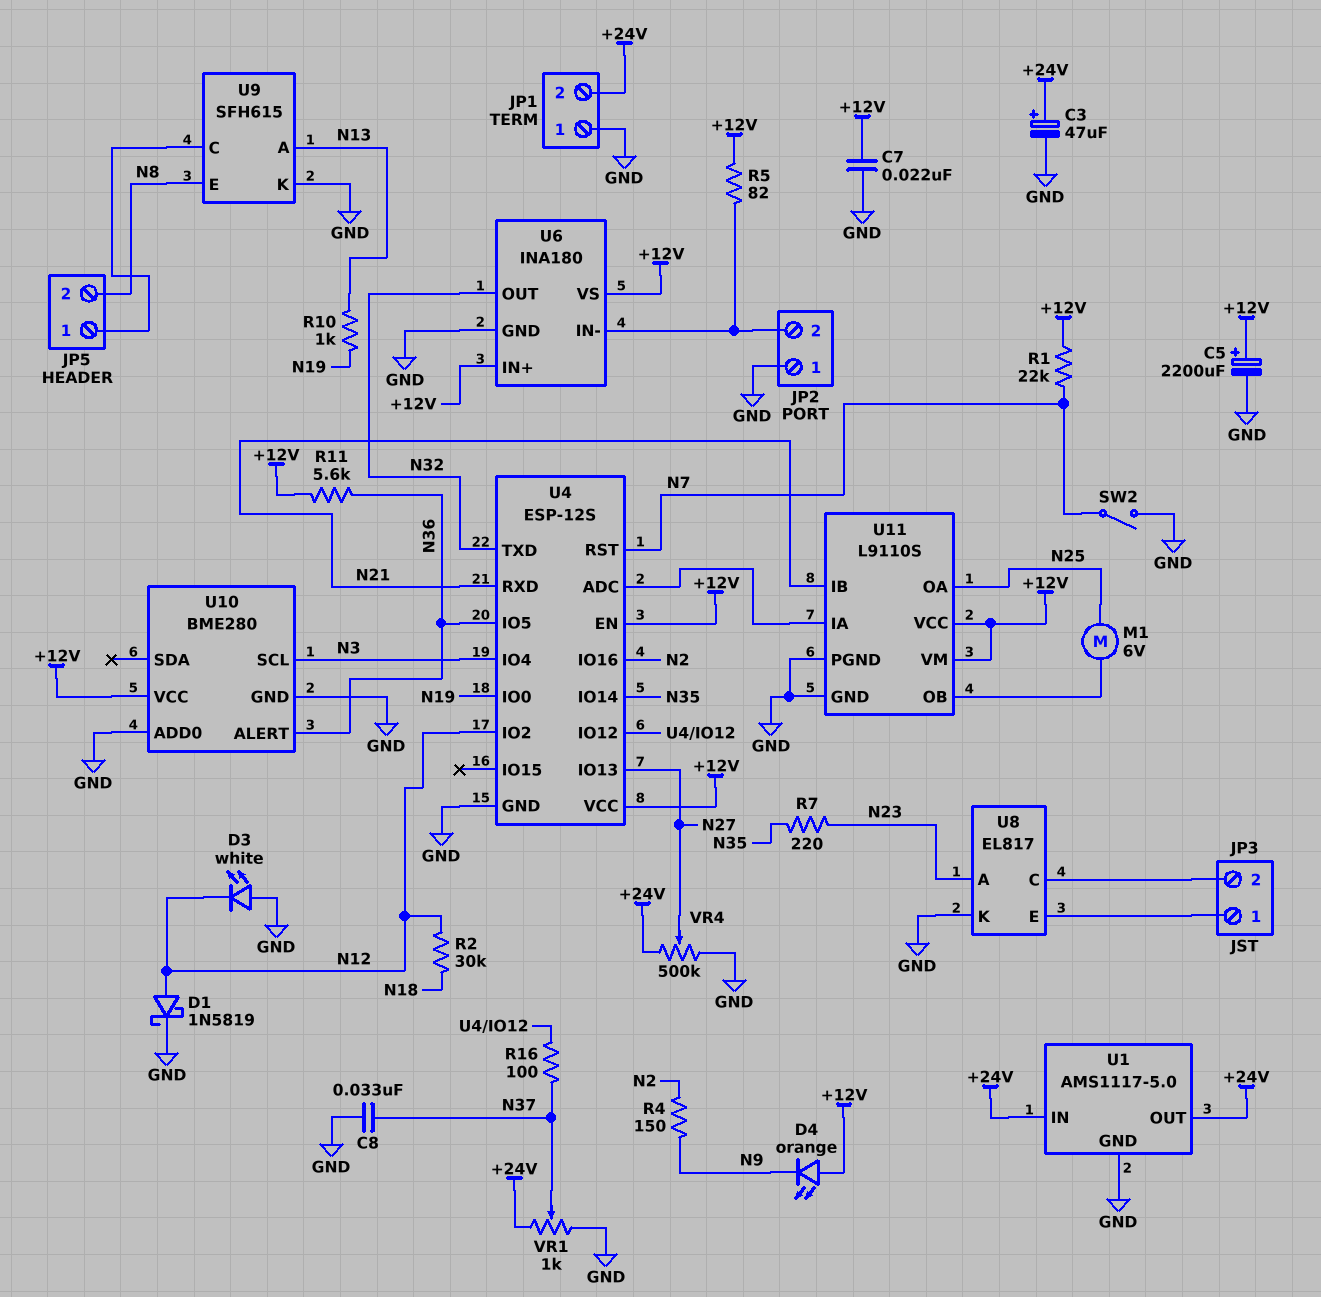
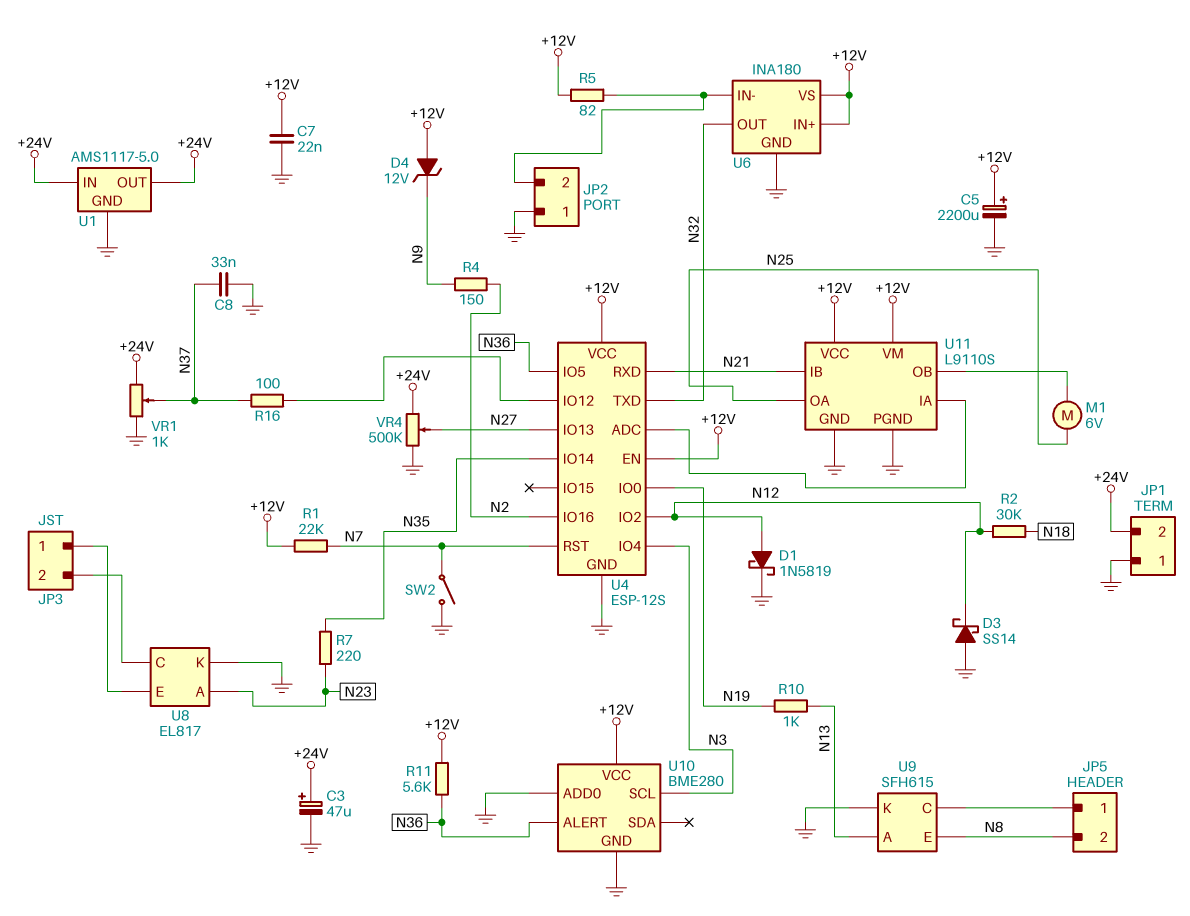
D3: LED white (A GND, K N12) -> schottky SS14 (A GND, K N12)
D4: LED orange (A +12V, K N9) -> zener 12V (A +12V, K N9)

